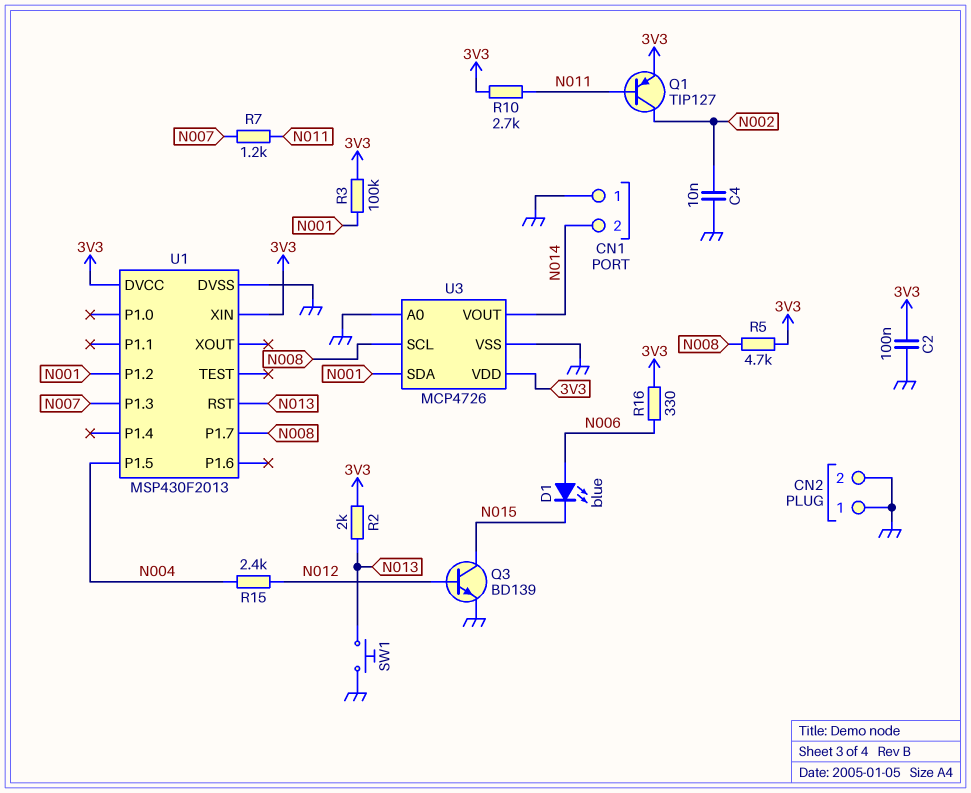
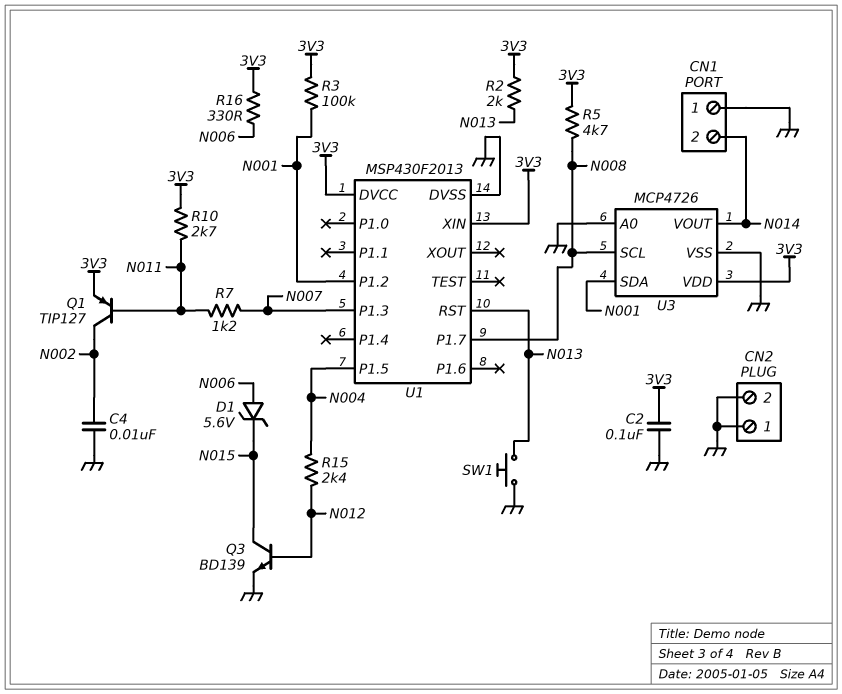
D1: LED blue (A N006, K N015) -> zener 5.6V (A N006, K N015)

